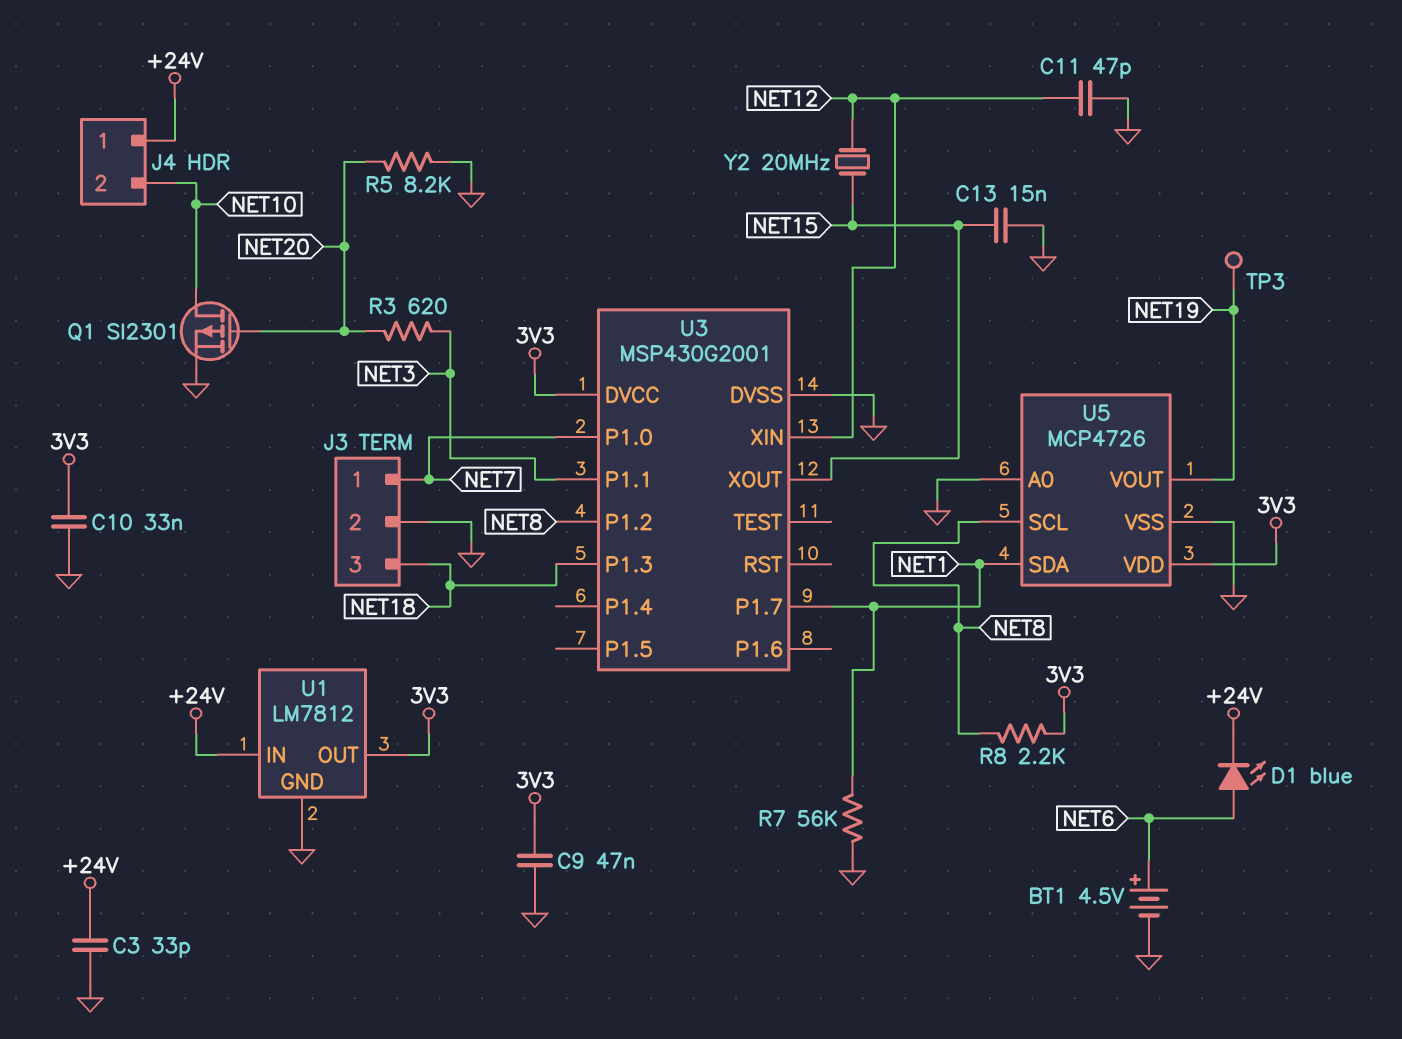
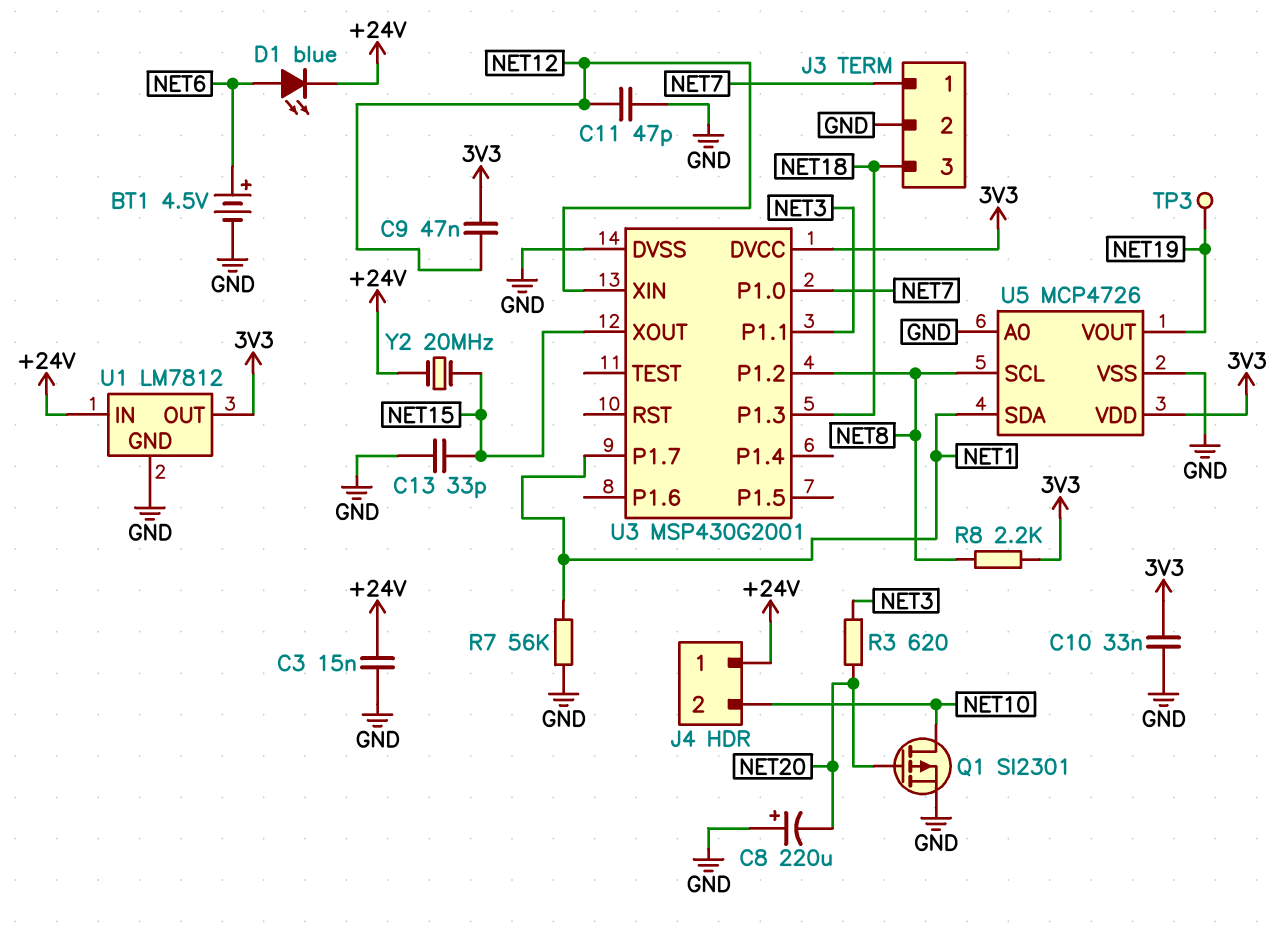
C3: 33pF (+24V, GND) -> 15nF (+24V, GND)
C8: none -> 220uF (plus GND, minus NET20)
C9: 47nF (3V3, GND) -> 47nF (3V3, NET12)
C13: 15nF (GND, NET15) -> 33pF (GND, NET15)
R5: 8.2k (GND, NET20) -> none
Y2: 20MHz (NET12, NET15) -> 20MHz (+24V, NET15)

